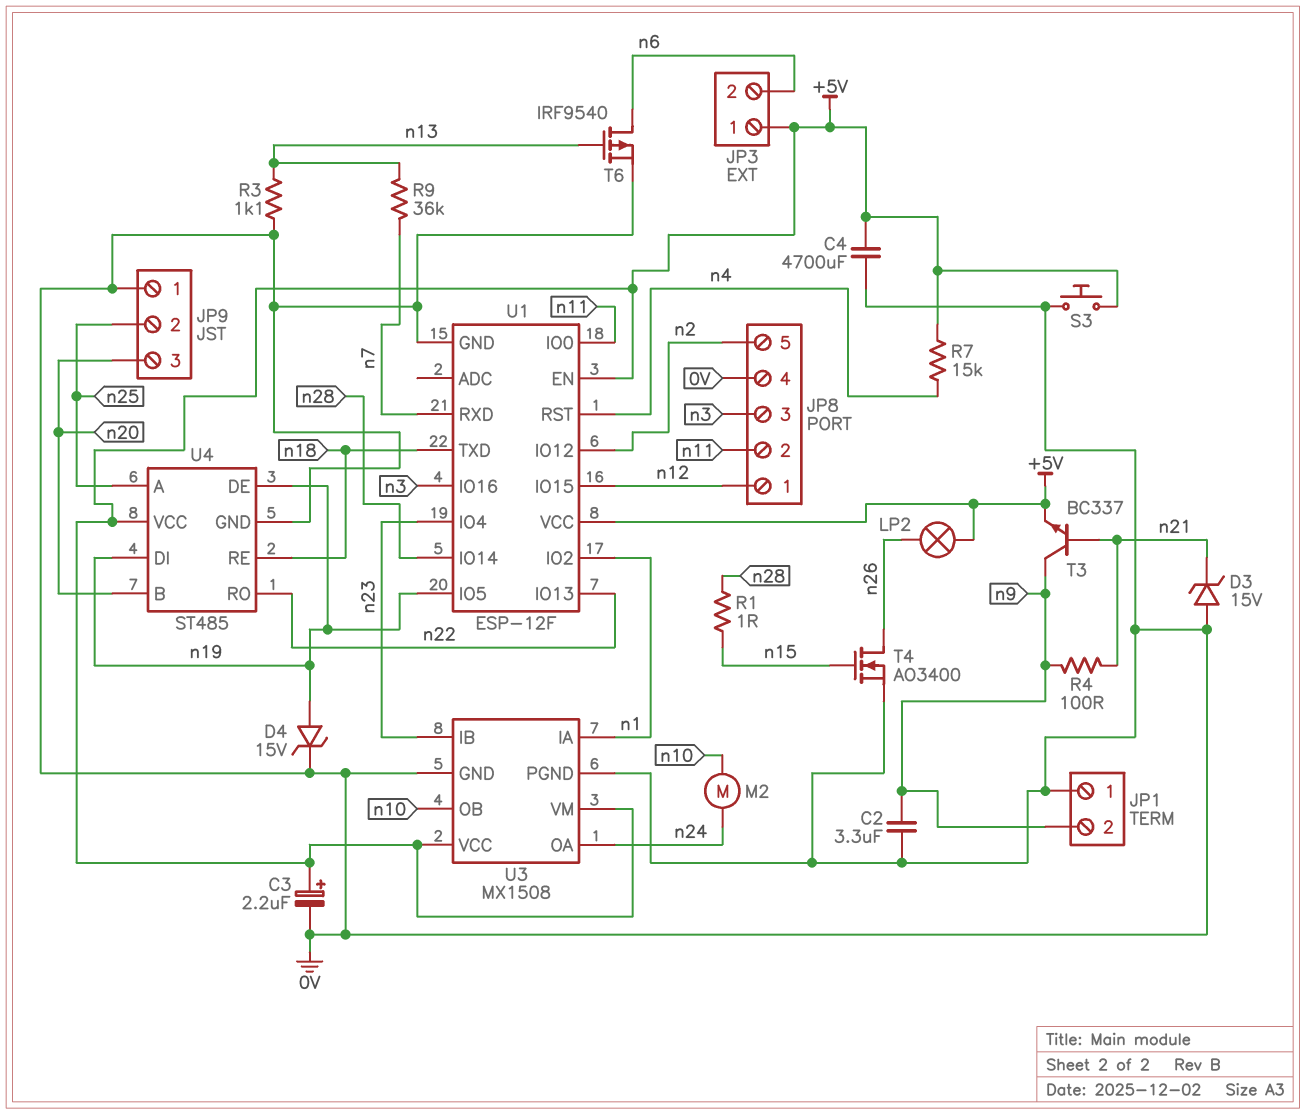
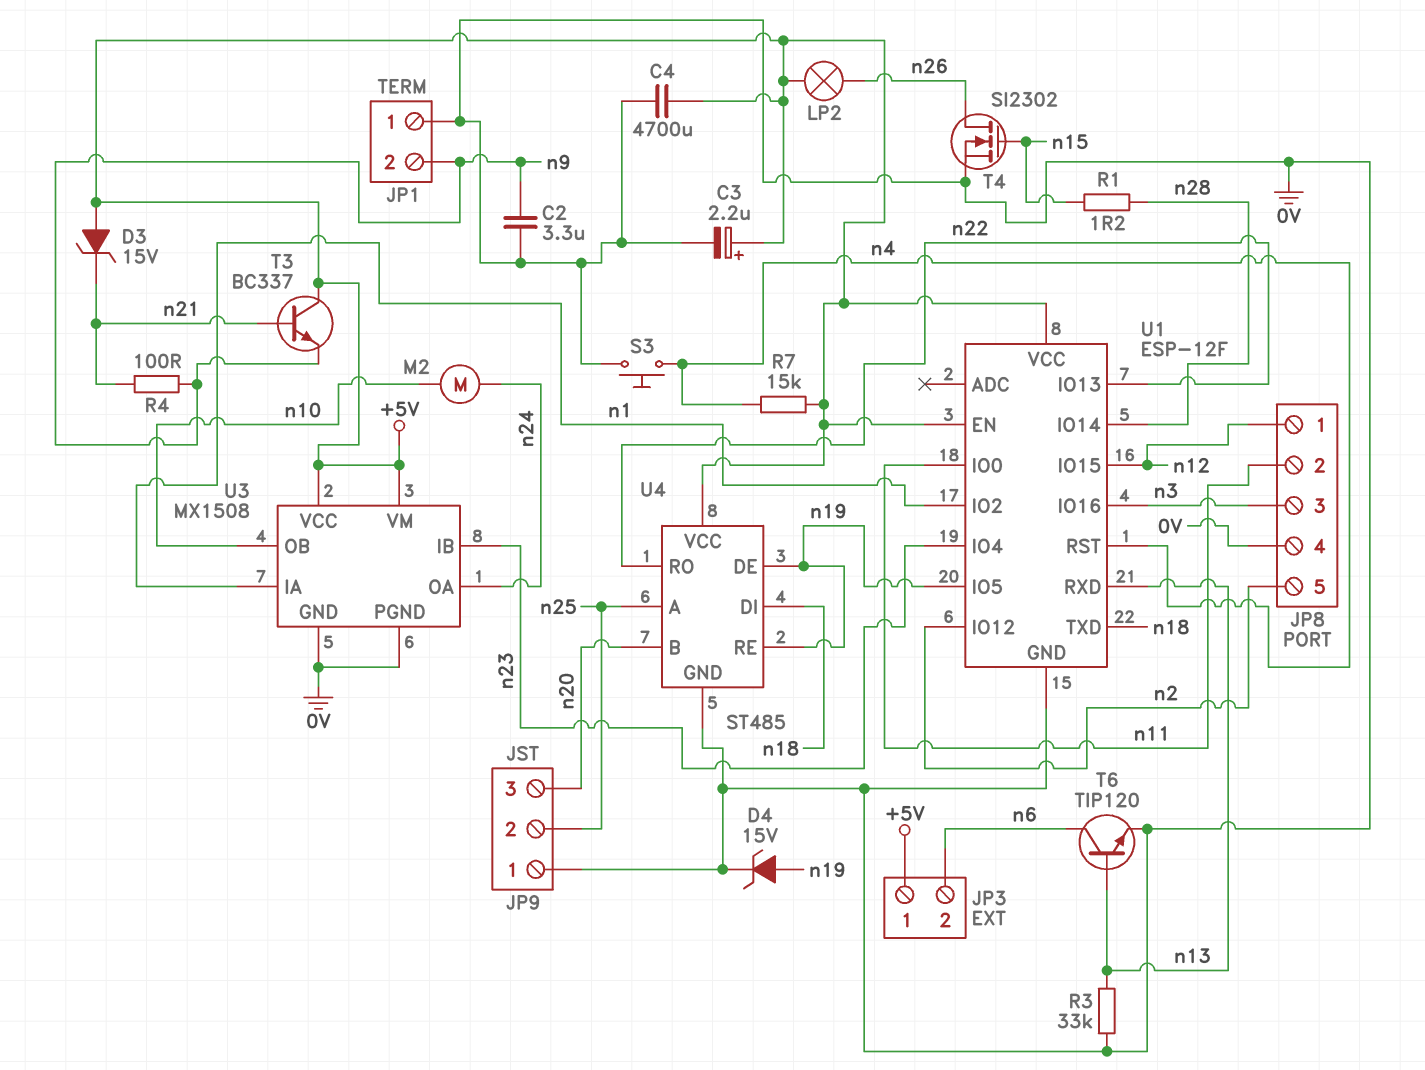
D3: zener 15V (A 0V, K n21) -> zener 15V (A +5V, K n21)
R1: 1 (n15, n28) -> 1.2 (n15, n28)
R3: 1.1k (0V, n13) -> 33k (0V, n13)
R9: 36k (n7, n13) -> none
S3: button (+5V, 0V) -> button (0V, n4)
T3: NPN BC337 (B n21, C n9, E +5V) -> NPN BC337 (B n21, C +5V, E n9)
T4: NMOS AO3400 (G n15, D n26, S 0V) -> NMOS SI2302 (G n15, D n26, S 0V)
T6: PMOS IRF9540 (G n13, D n6, S 0V) -> NPN TIP120 (B n13, C n6, E 0V)
U1 pin RXD: n7 -> n13
U4 pin DI: n19 -> n18
U4 pin RE: n18 -> n19

